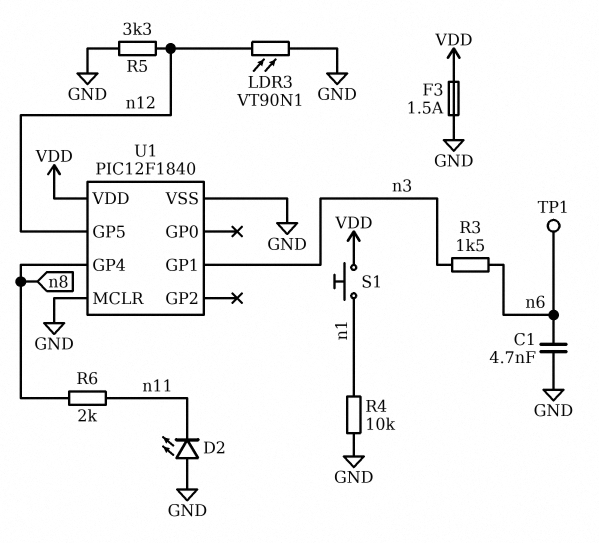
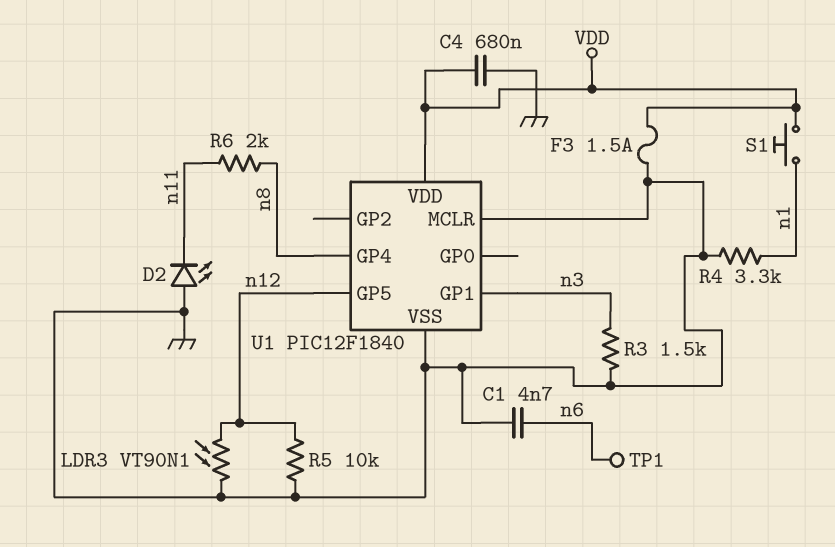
C4: none -> 680nF (GND, VDD)
R3: 1.5k (n3, n6) -> 1.5k (GND, n3)
R4: 10k (GND, n1) -> 3.3k (GND, n1)
R5: 3.3k (GND, n12) -> 10k (GND, n12)

